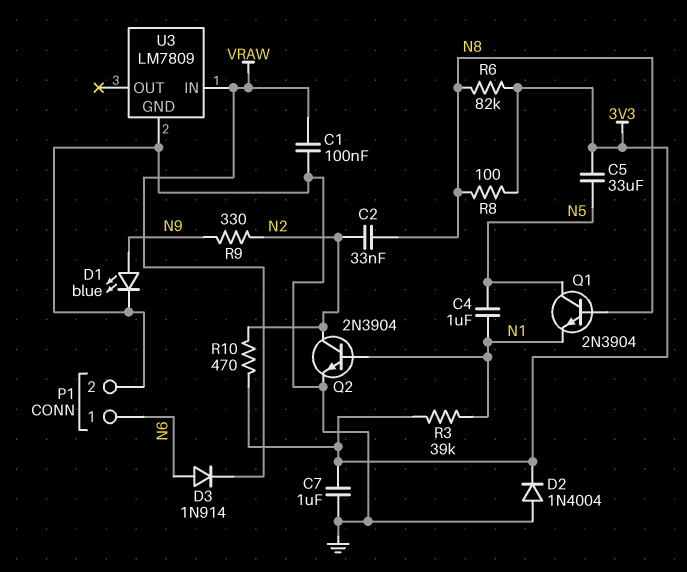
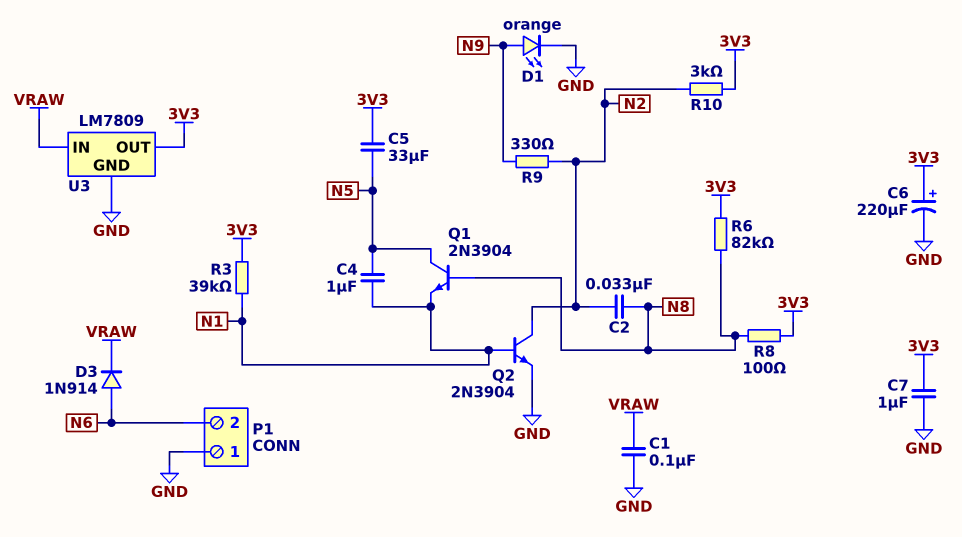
C6: none -> 220uF (plus 3V3, minus GND)
D1: LED blue (A N9, K GND) -> LED orange (A N9, K GND)
D2: diode 1N4004 (A GND, K 3V3) -> none
P1 pin 1: N6 -> GND
P1 pin 2: GND -> N6
R10: 470 (3V3, N2) -> 3k (3V3, N2)
U3 pin OUT: none -> 3V3

